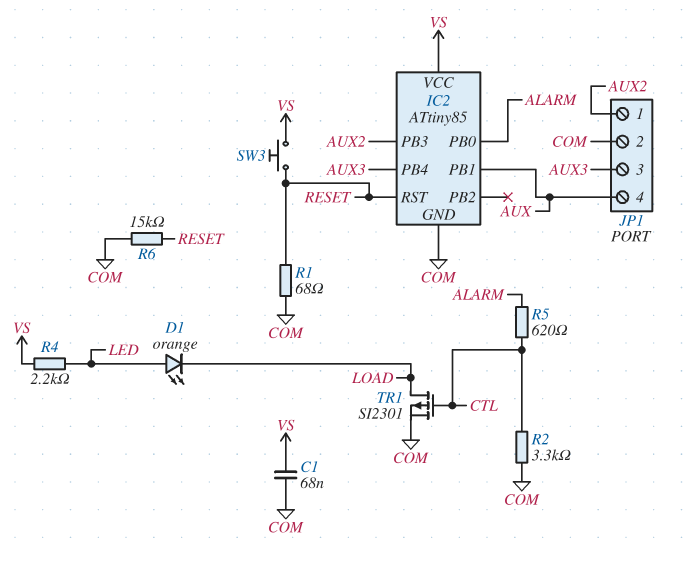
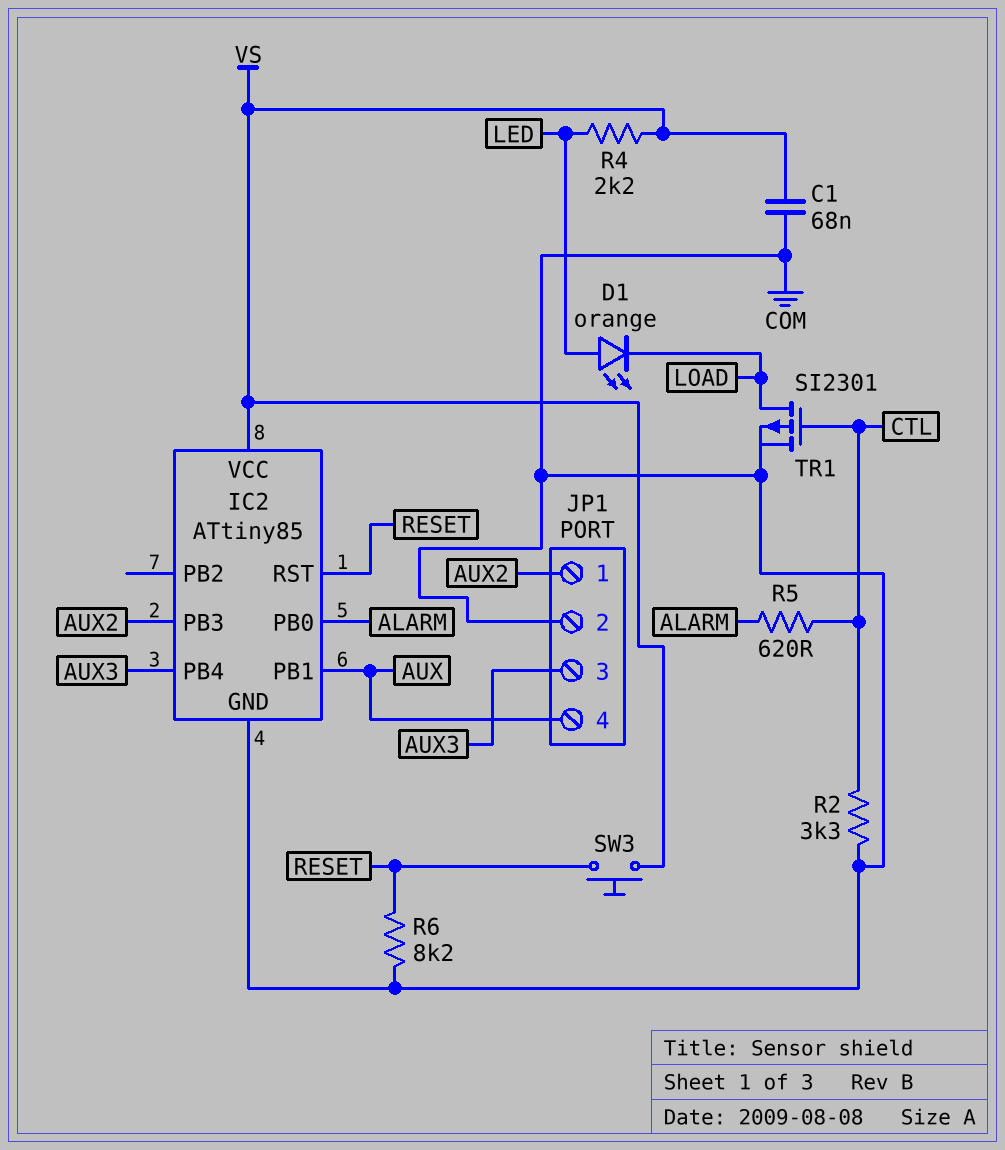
R1: 68 (COM, RESET) -> none
R6: 15k (COM, RESET) -> 8.2k (COM, RESET)

